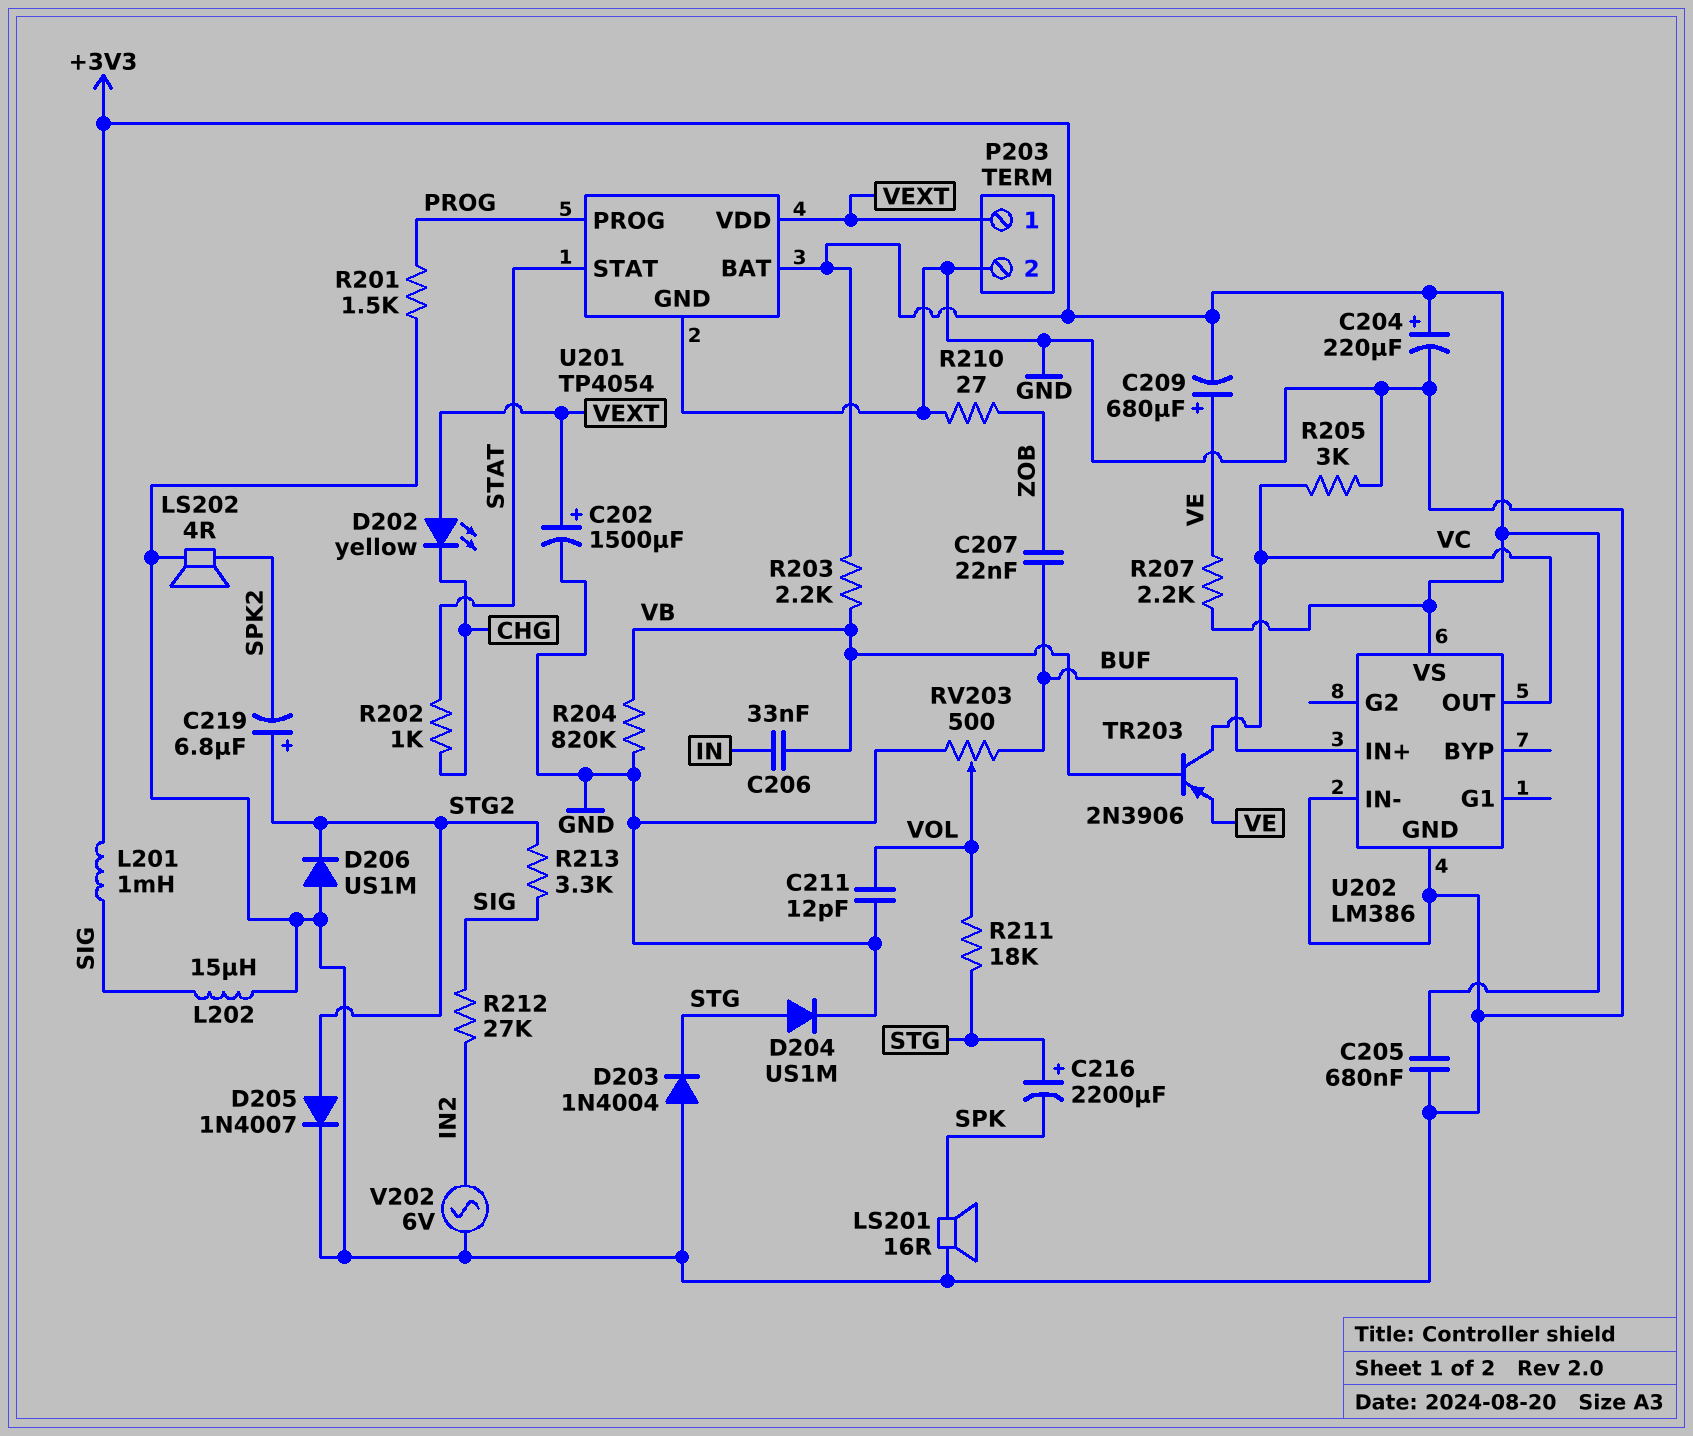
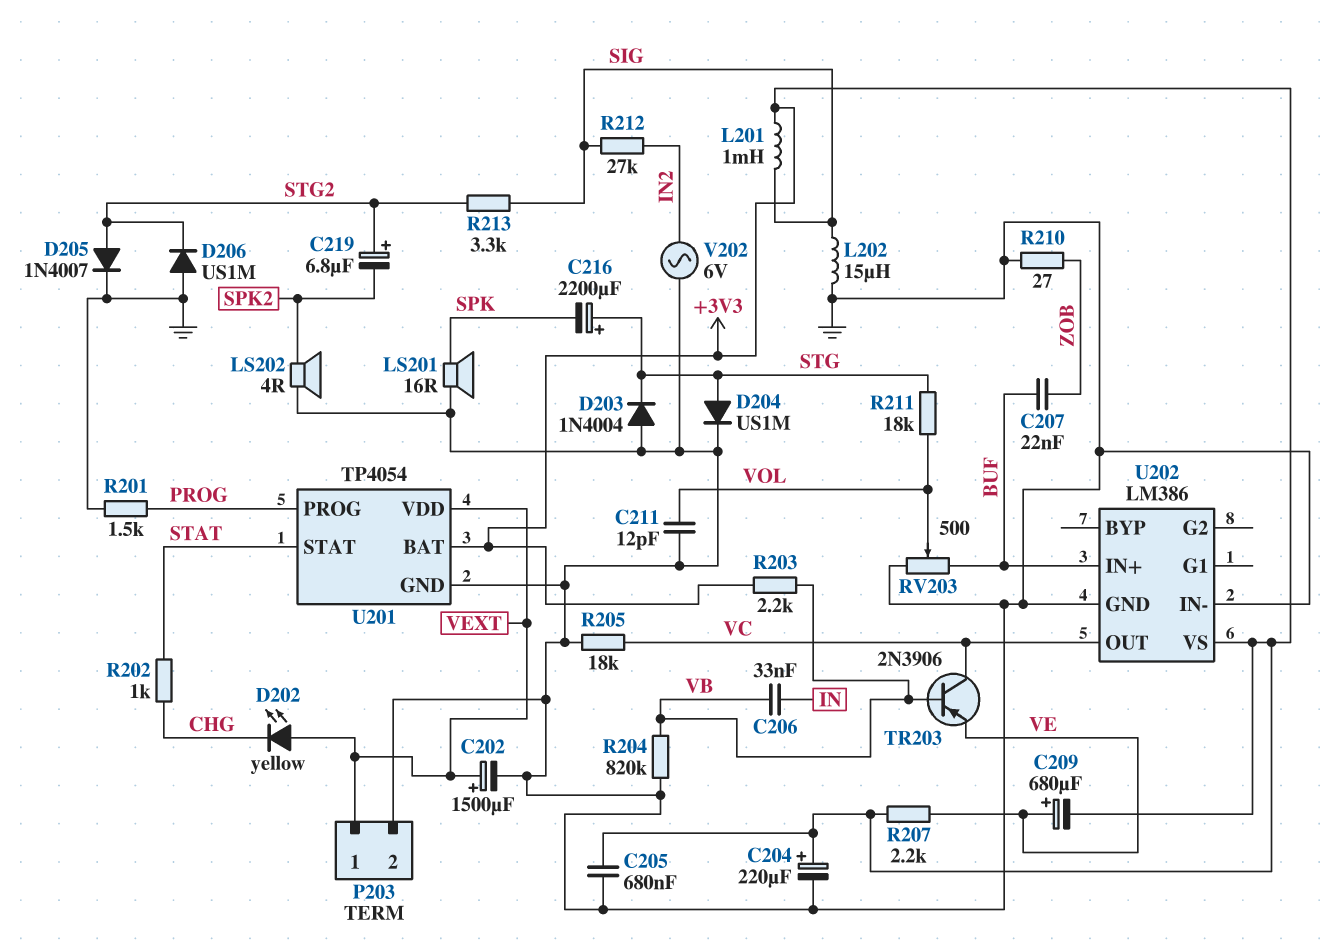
R205: 3k (GND, VC) -> 18k (GND, VC)

